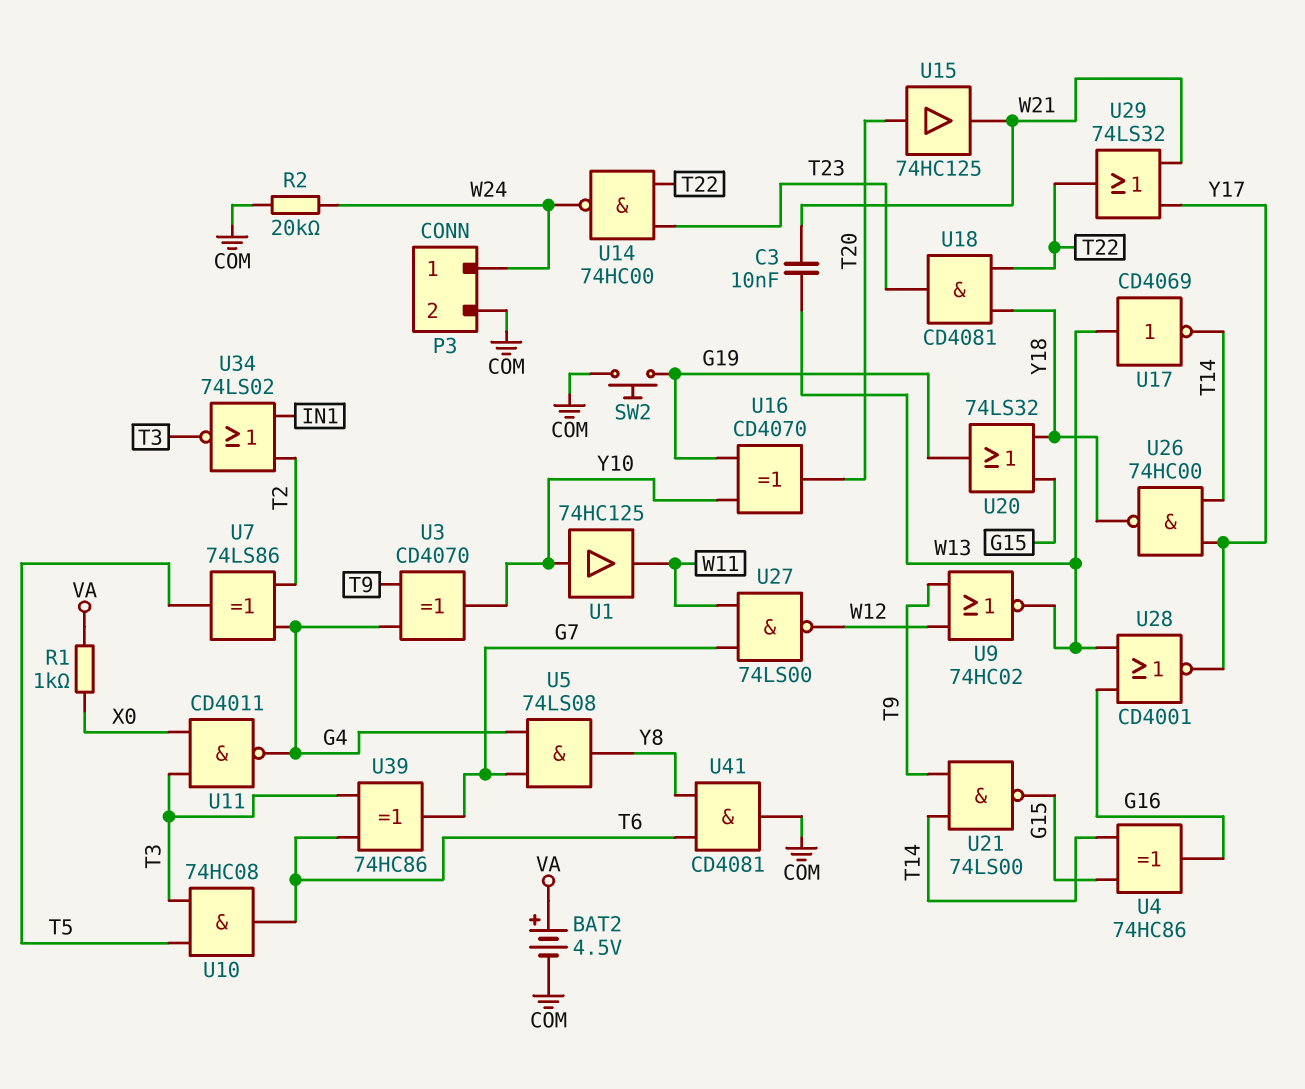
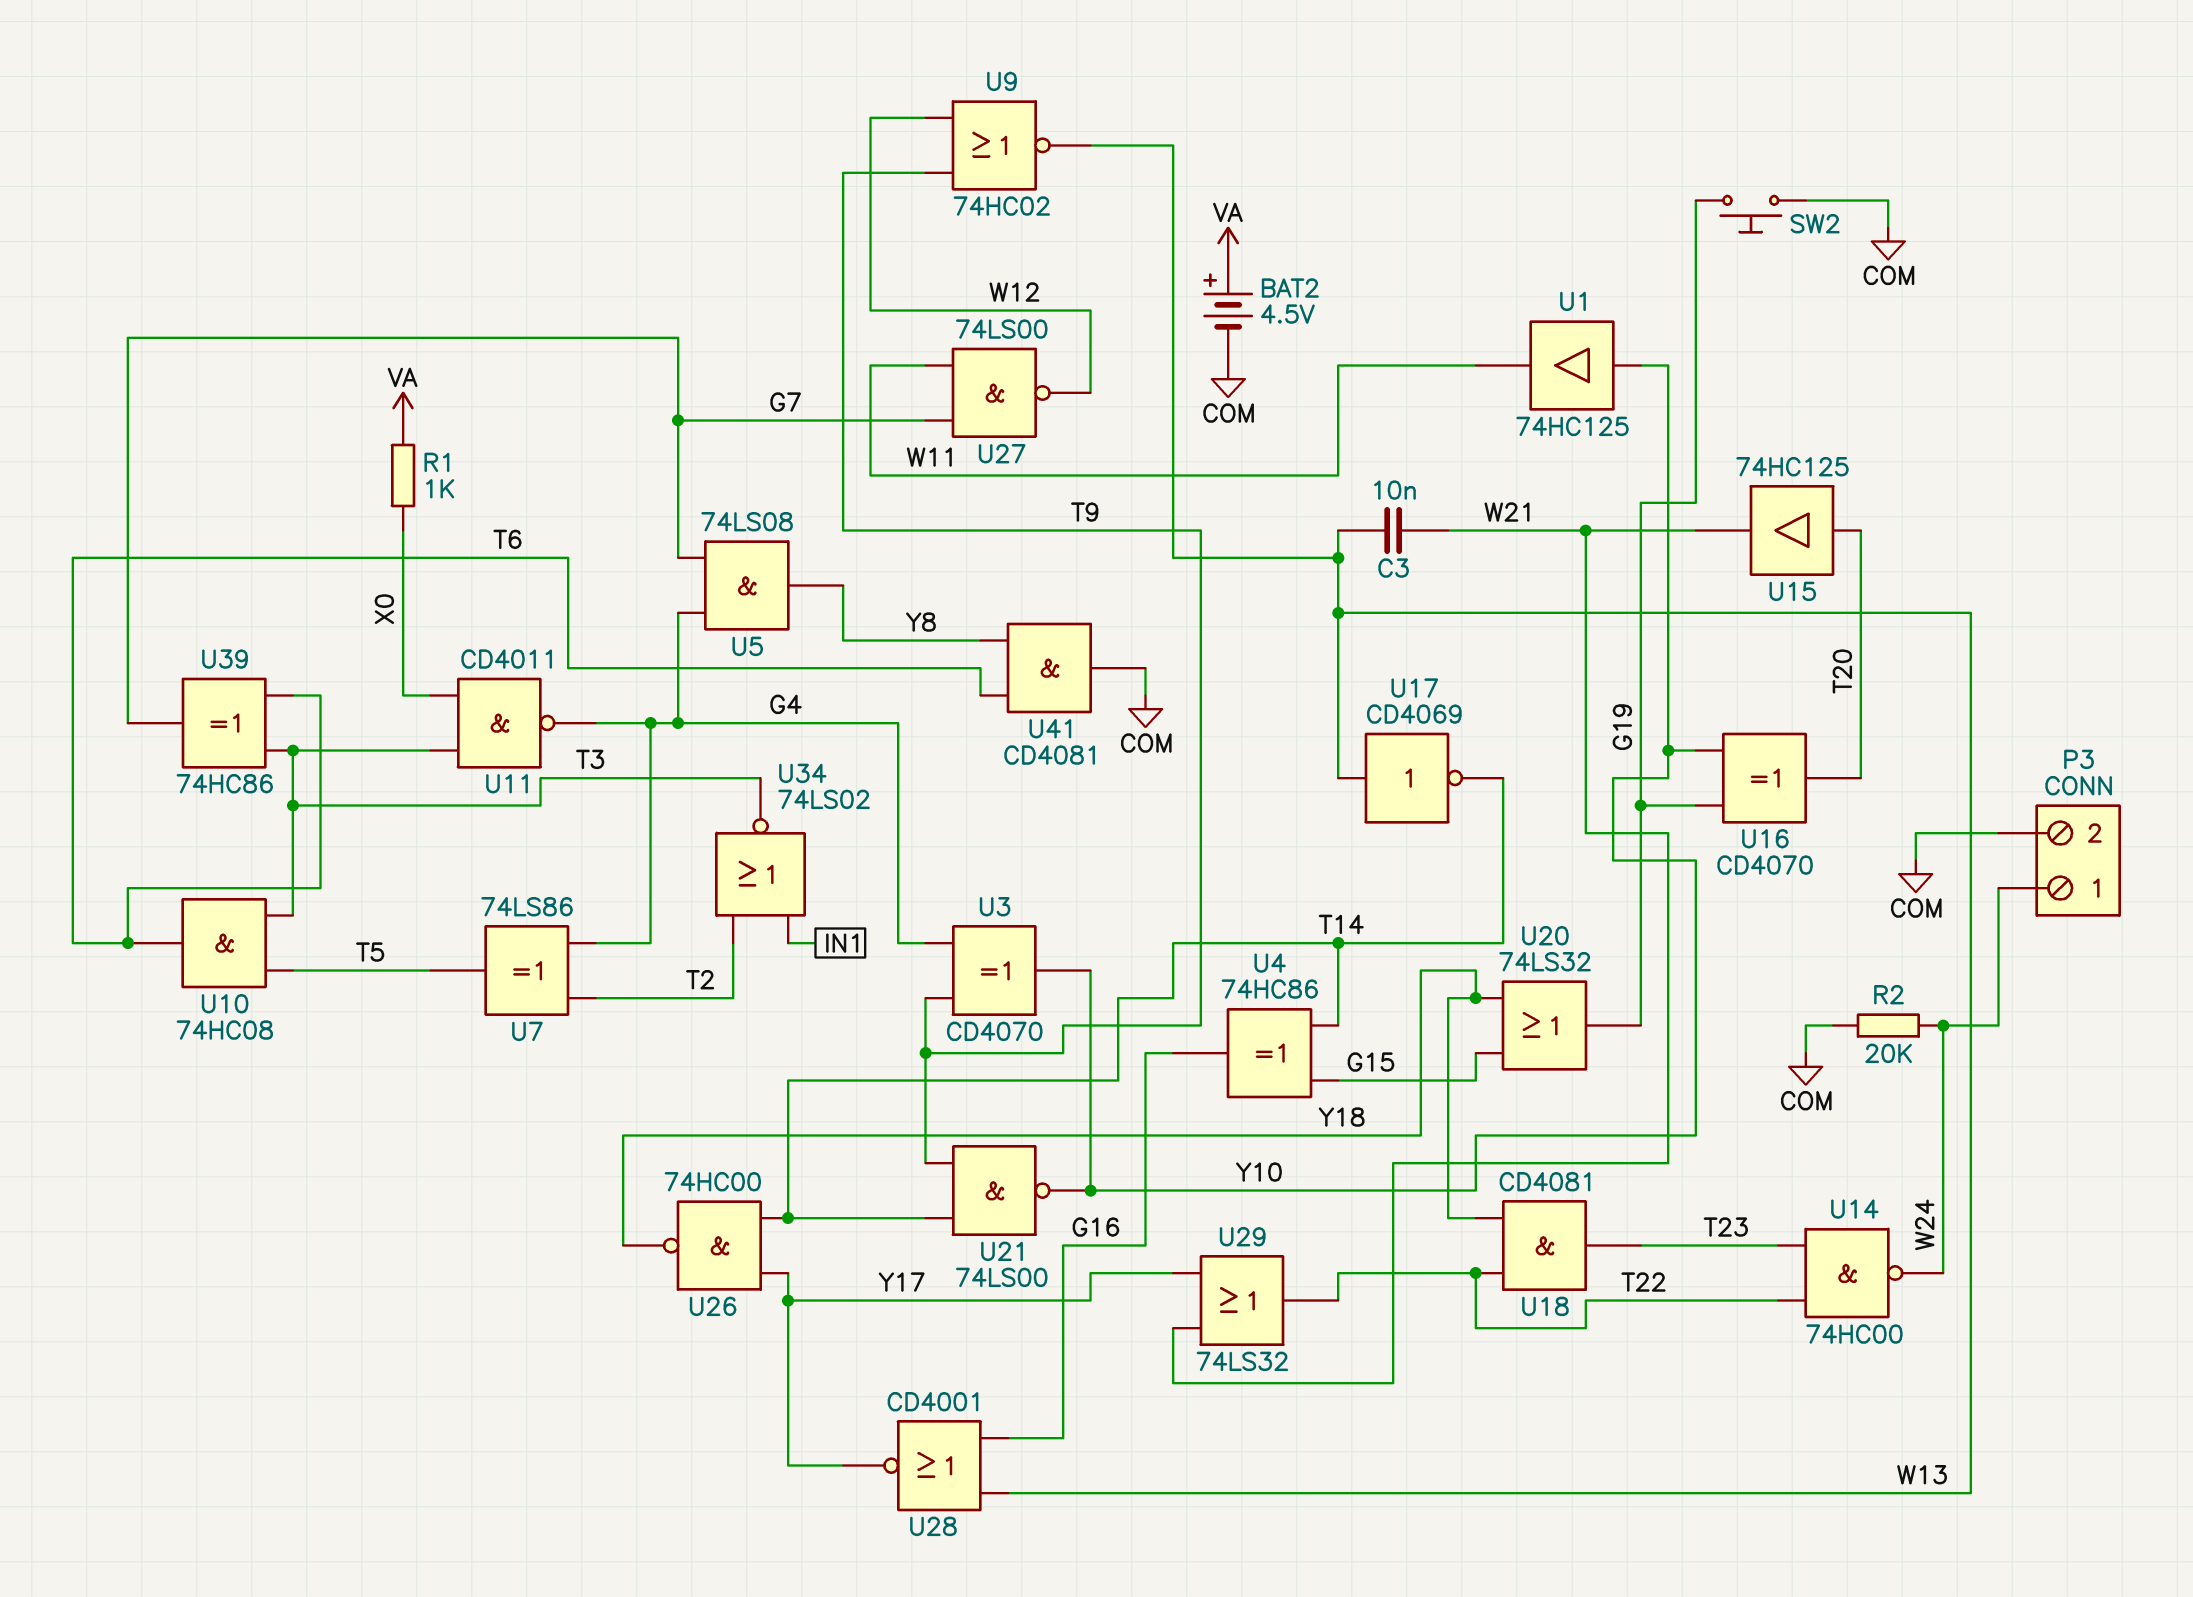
U21: NAND 74LS00 (in T9, in T14, out G15) -> NAND 74LS00 (in T9, in T14, out Y10)

